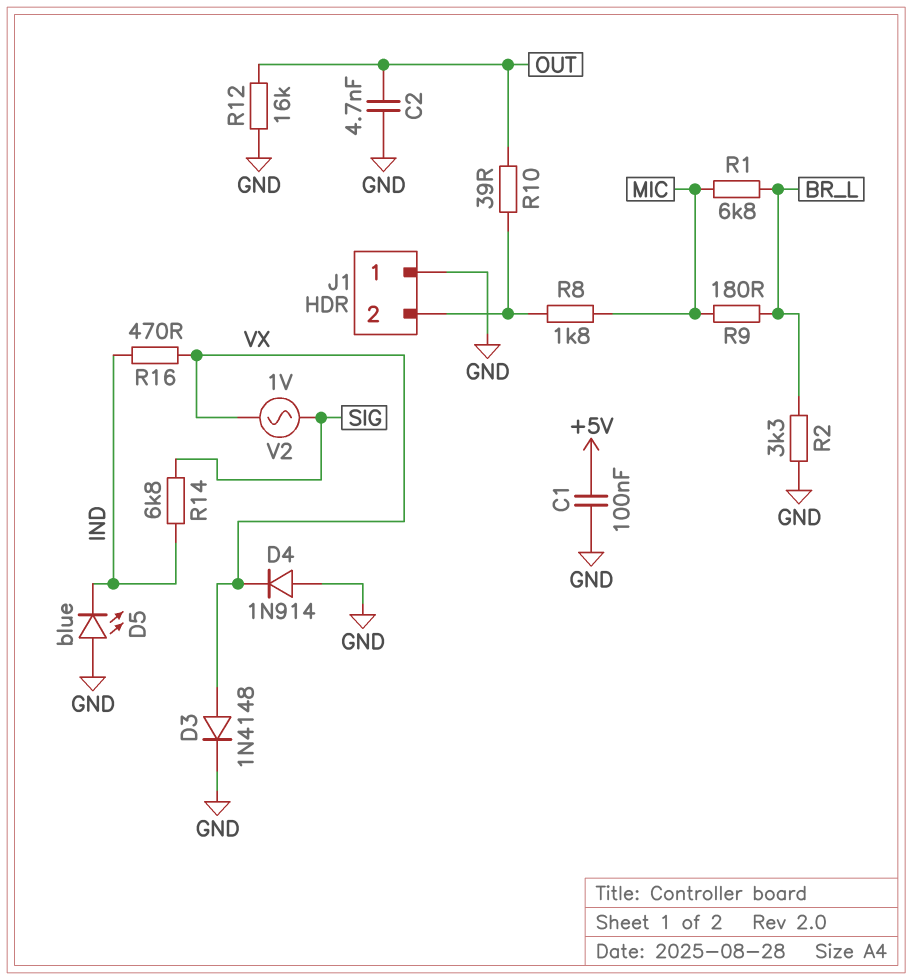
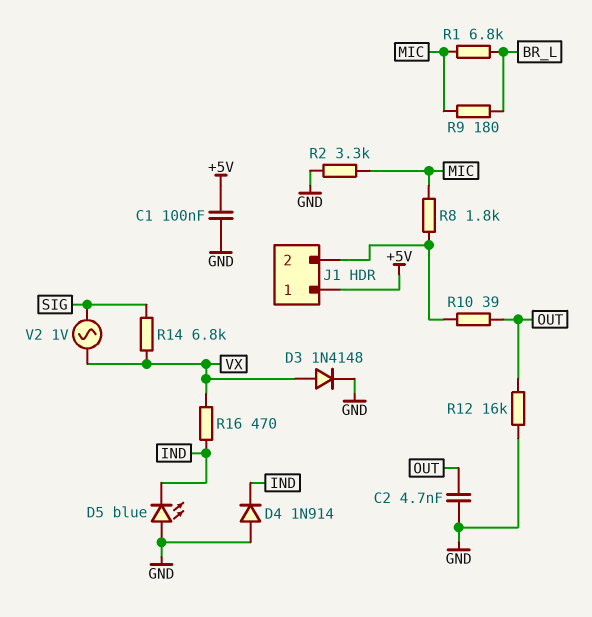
D4: diode 1N914 (A GND, K VX) -> diode 1N914 (A GND, K IND)
J1 pin 1: GND -> +5V
R2: 3.3k (BR_L, GND) -> 3.3k (GND, MIC)
R14: 6.8k (IND, SIG) -> 6.8k (SIG, VX)

